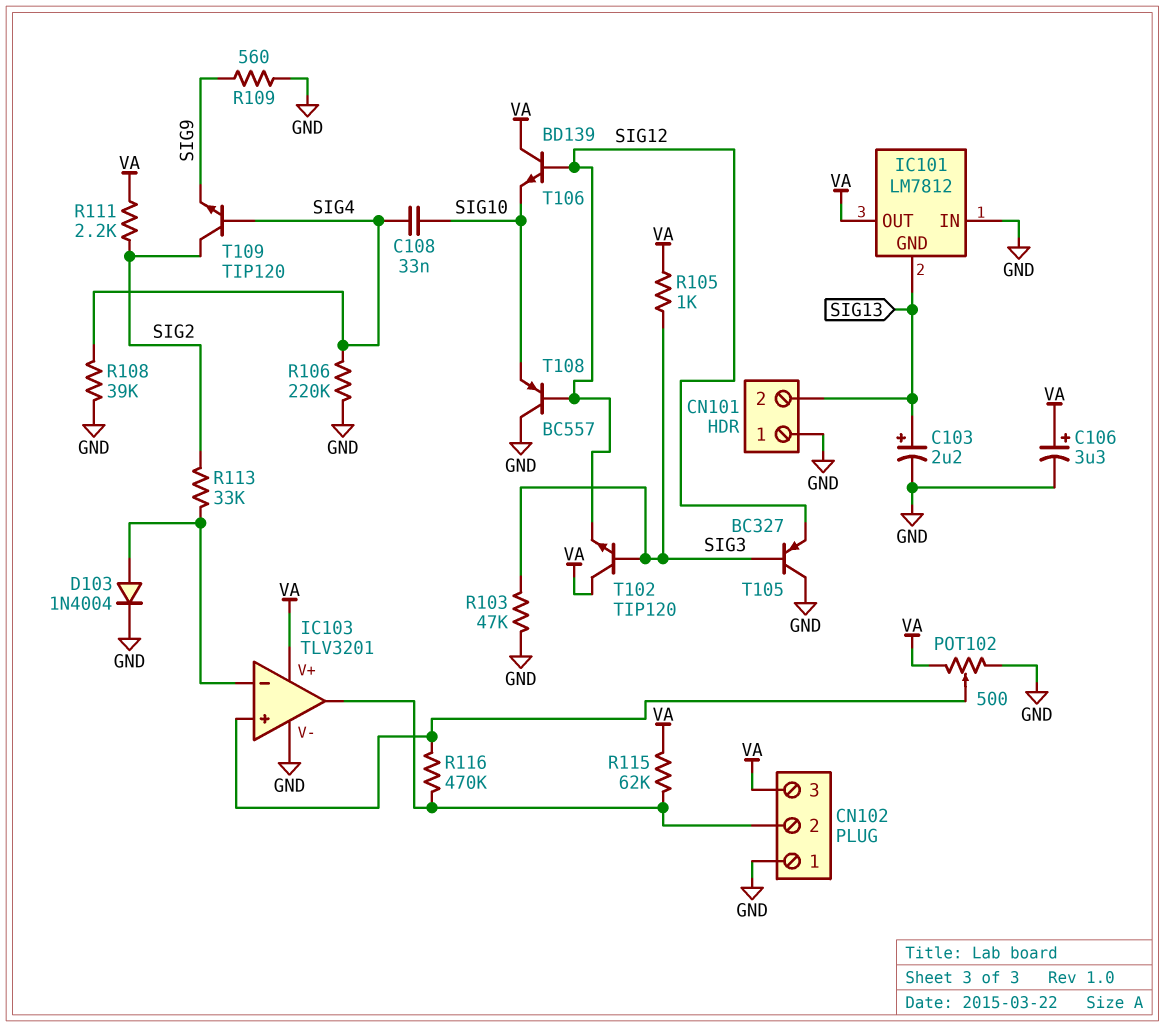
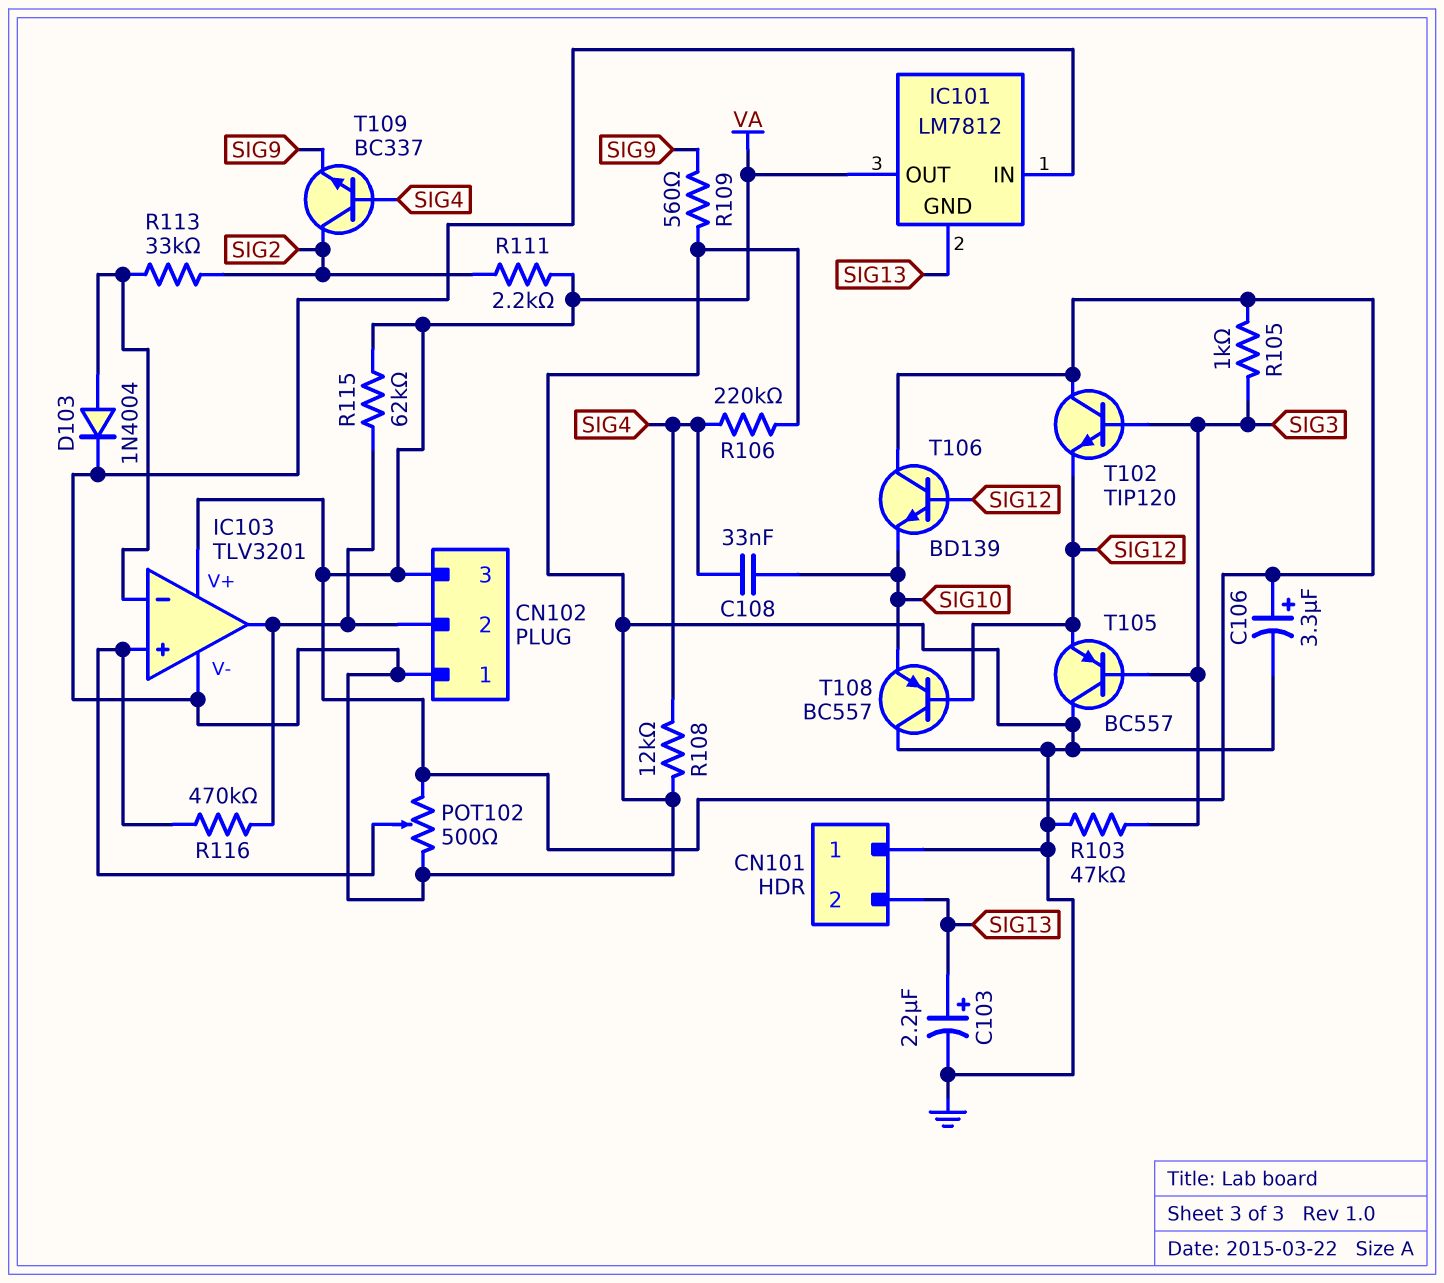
R108: 39k (GND, SIG4) -> 12k (GND, SIG4)
T105: PNP BC327 (B SIG3, C GND, E SIG12) -> PNP BC557 (B SIG3, C GND, E SIG12)
T109: NPN TIP120 (B SIG4, C SIG2, E SIG9) -> NPN BC337 (B SIG4, C SIG2, E SIG9)

